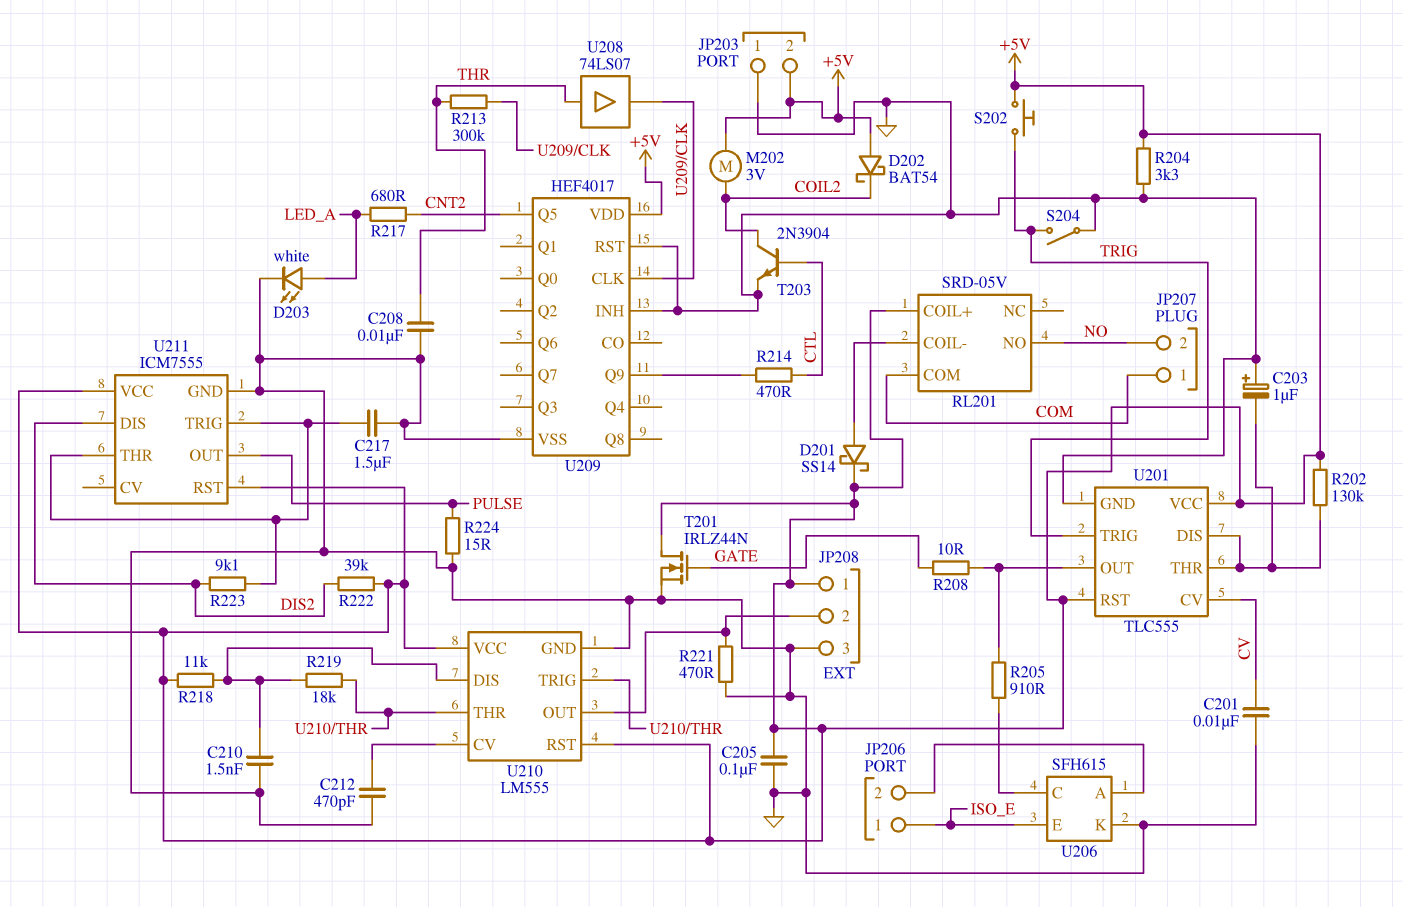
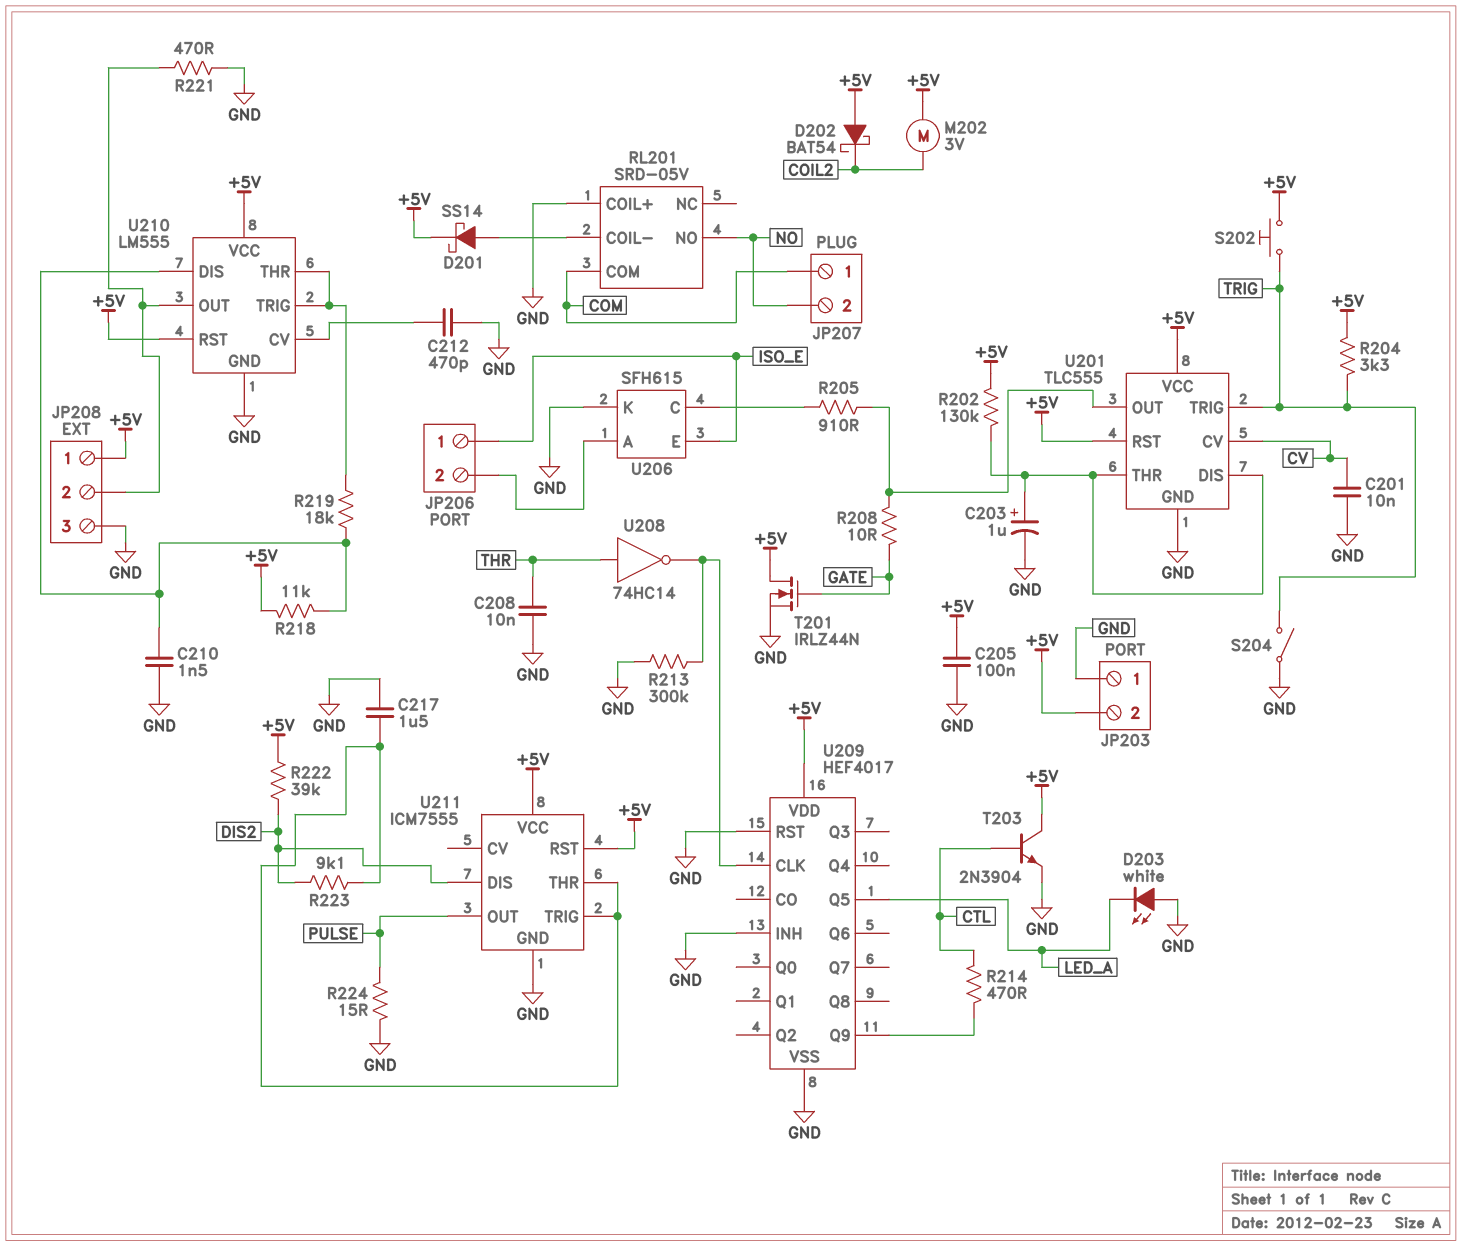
C203: 1uF (plus GND, minus U201/DIS) -> 1uF (plus U201/DIS, minus GND)
D203: LED white (A LED_A, K GND) -> LED white (A GND, K LED_A)
R204: 3.3k (+5V, GND) -> 3.3k (+5V, TRIG)
R213: 300k (THR, U209/CLK) -> 300k (GND, U209/CLK)
R217: 680 (CNT2, LED_A) -> none
RL201 pin COIL+: +5V -> GND
T203: NPN 2N3904 (B CTL, C COIL2, E GND) -> NPN 2N3904 (B CTL, C +5V, E GND)
U208: buffer 74LS07 (in THR, out U209/CLK) -> NOT 74HC14 (in THR, out U209/CLK)
U209 pin Q5: CNT2 -> LED_A

